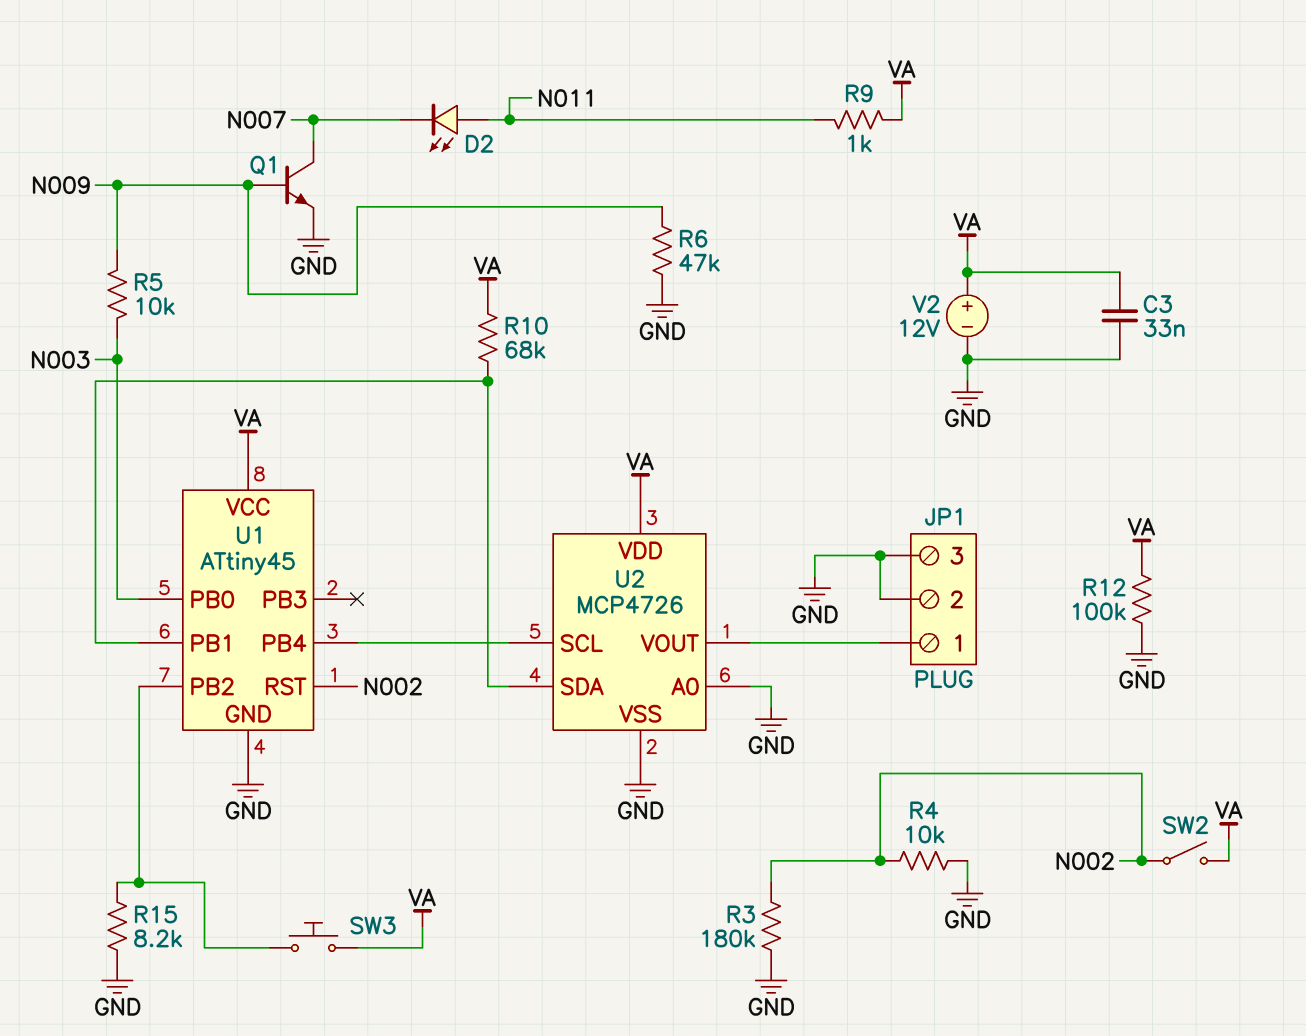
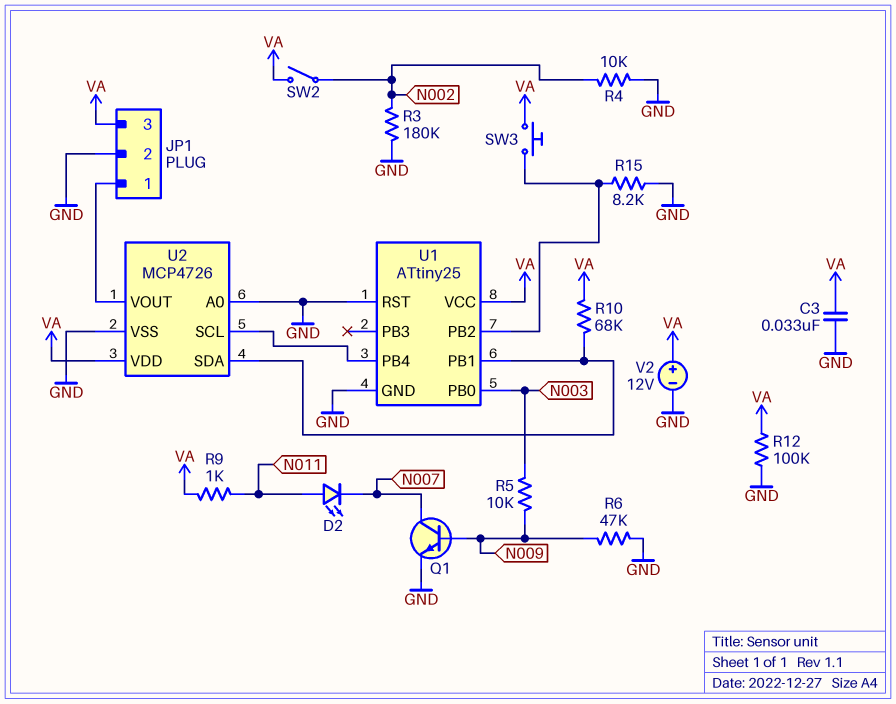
JP1 pin 3: GND -> VA
U1: ATtiny45 -> ATtiny25
U1 pin RST: N002 -> GND

